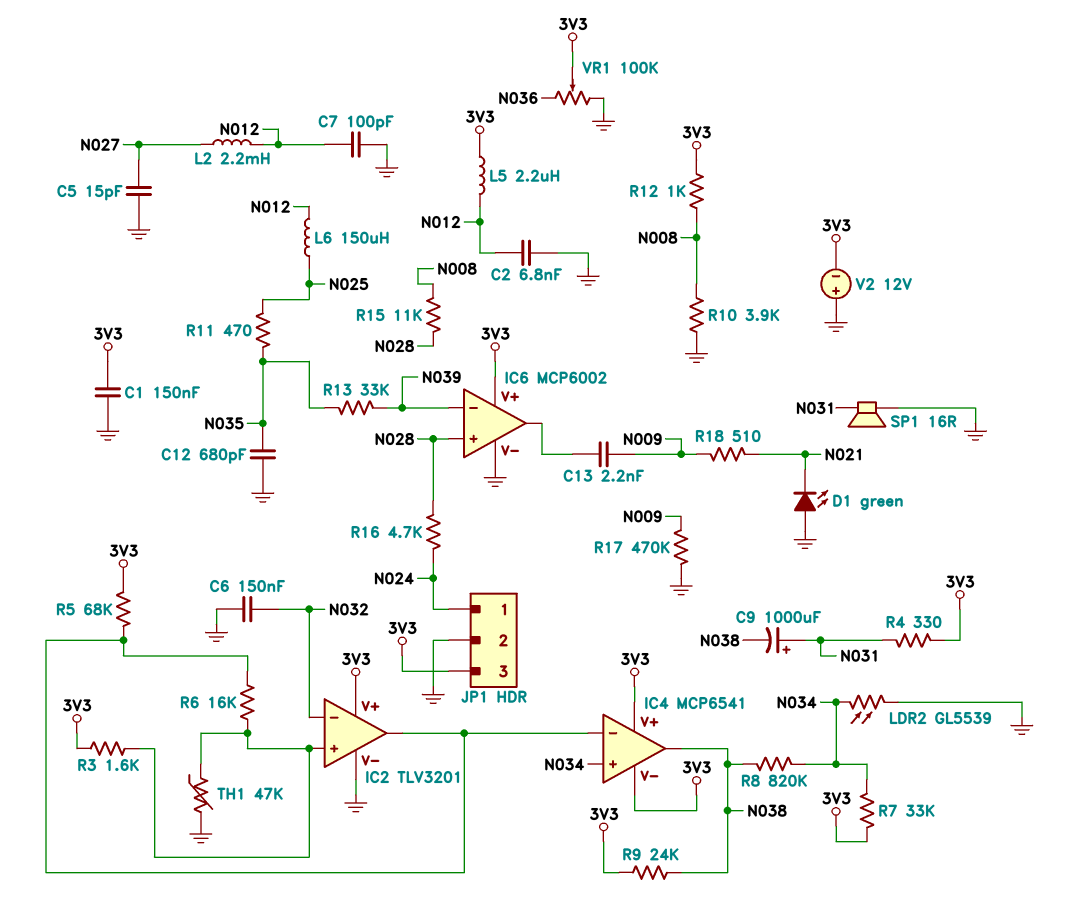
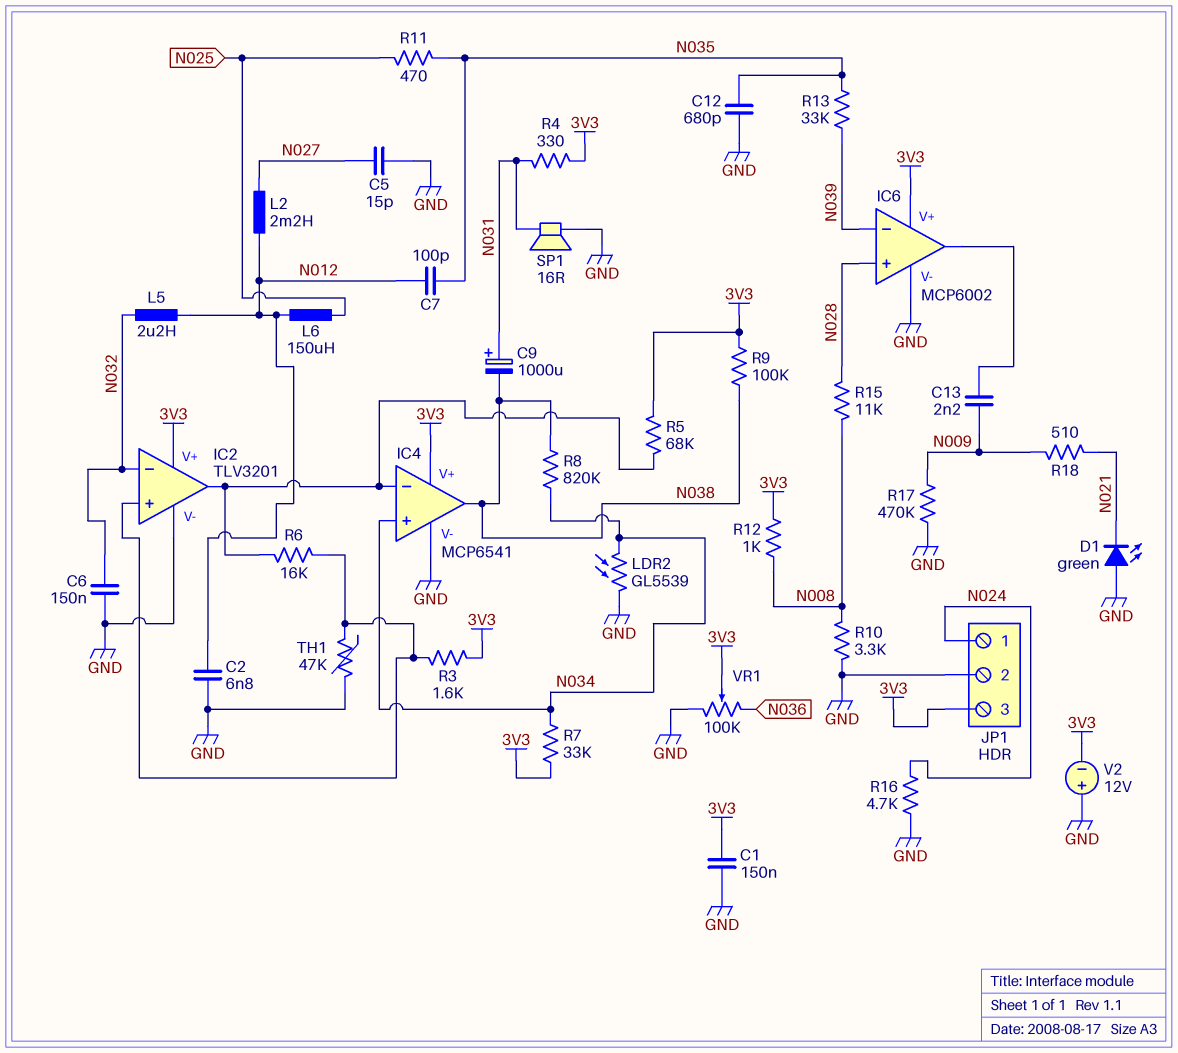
C7: 100pF (GND, N012) -> 100pF (N012, N035)
IC4 pin V-: 3V3 -> GND
L5: 2.2uH (3V3, N012) -> 2.2uH (N012, N032)
R9: 24k (3V3, N038) -> 100k (3V3, N038)
R10: 3.9k (GND, N008) -> 3.3k (GND, N008)
R16: 4.7k (N024, N028) -> 4.7k (GND, N024)

